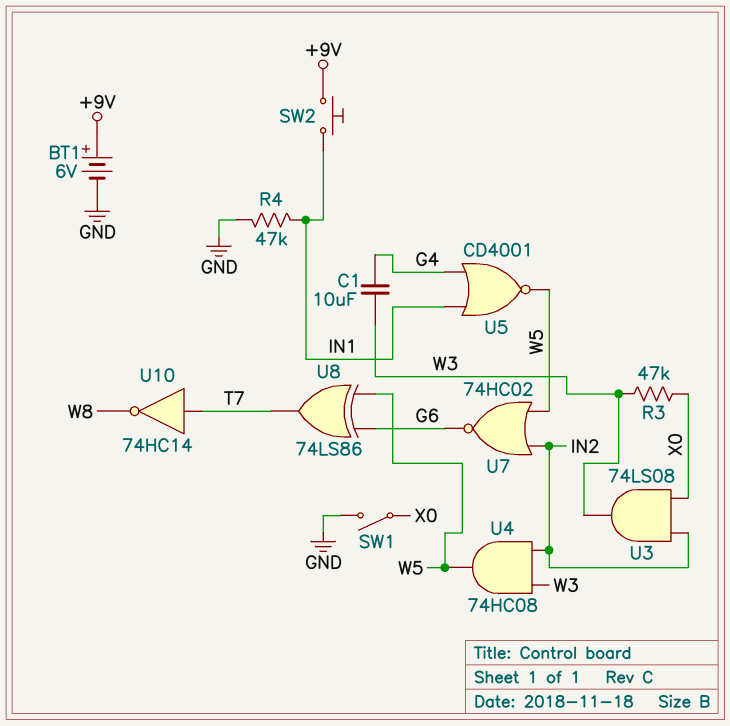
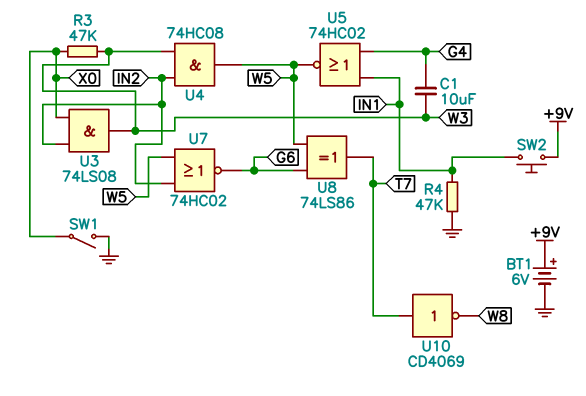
U5: NOR CD4001 (in G4, in IN1, out W5) -> NOR 74HC02 (in G4, in IN1, out W5)
U10: NOT 74HC14 (in T7, out W8) -> NOT CD4069 (in T7, out W8)

